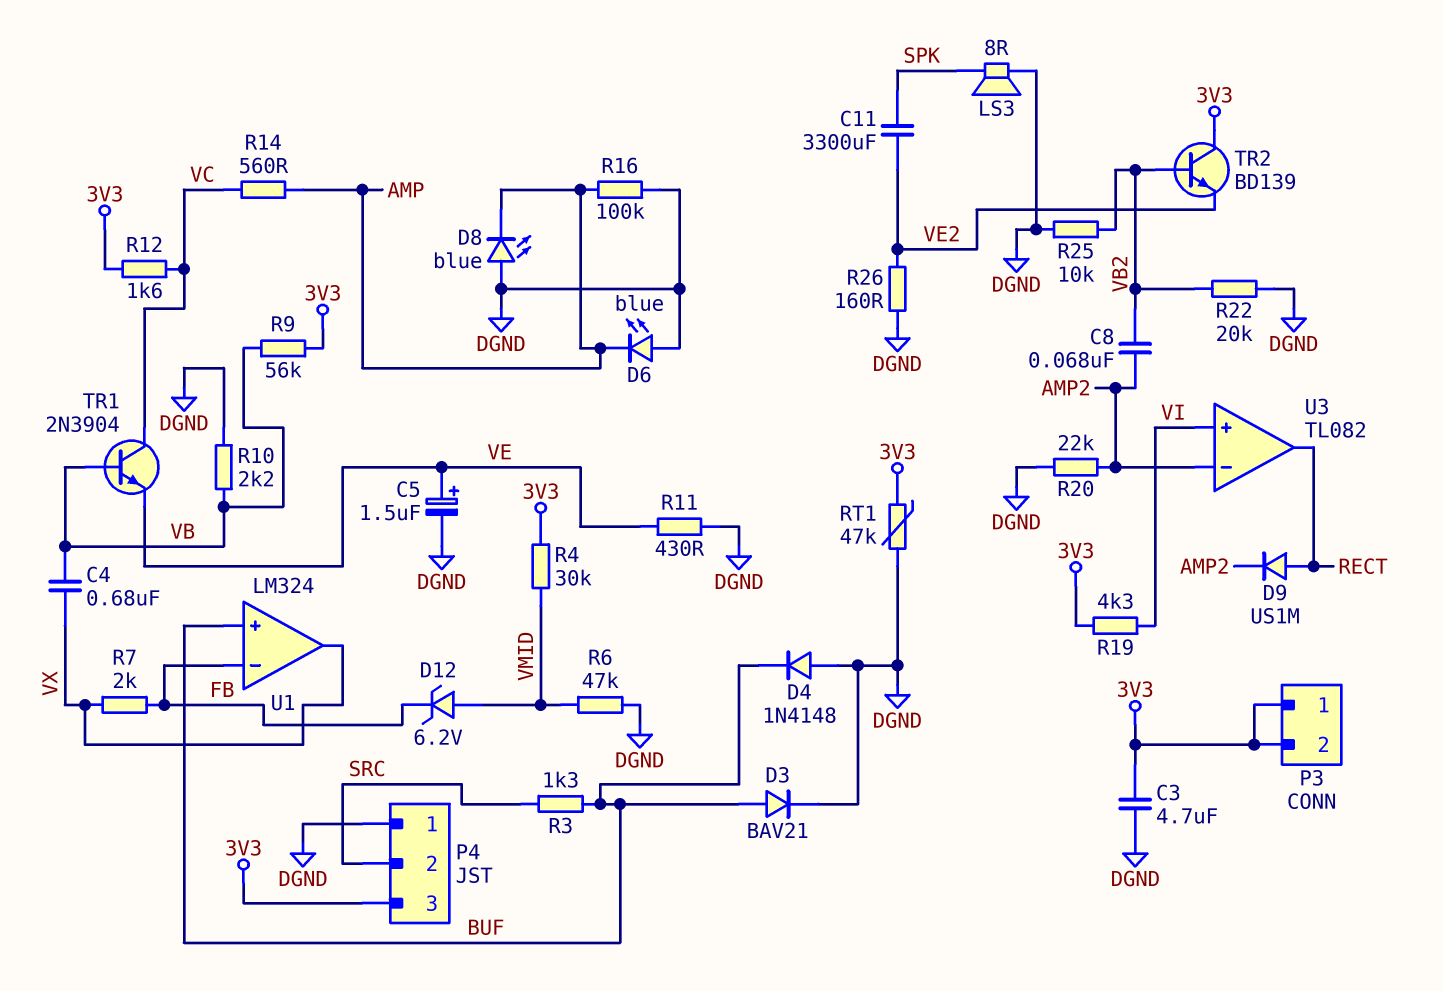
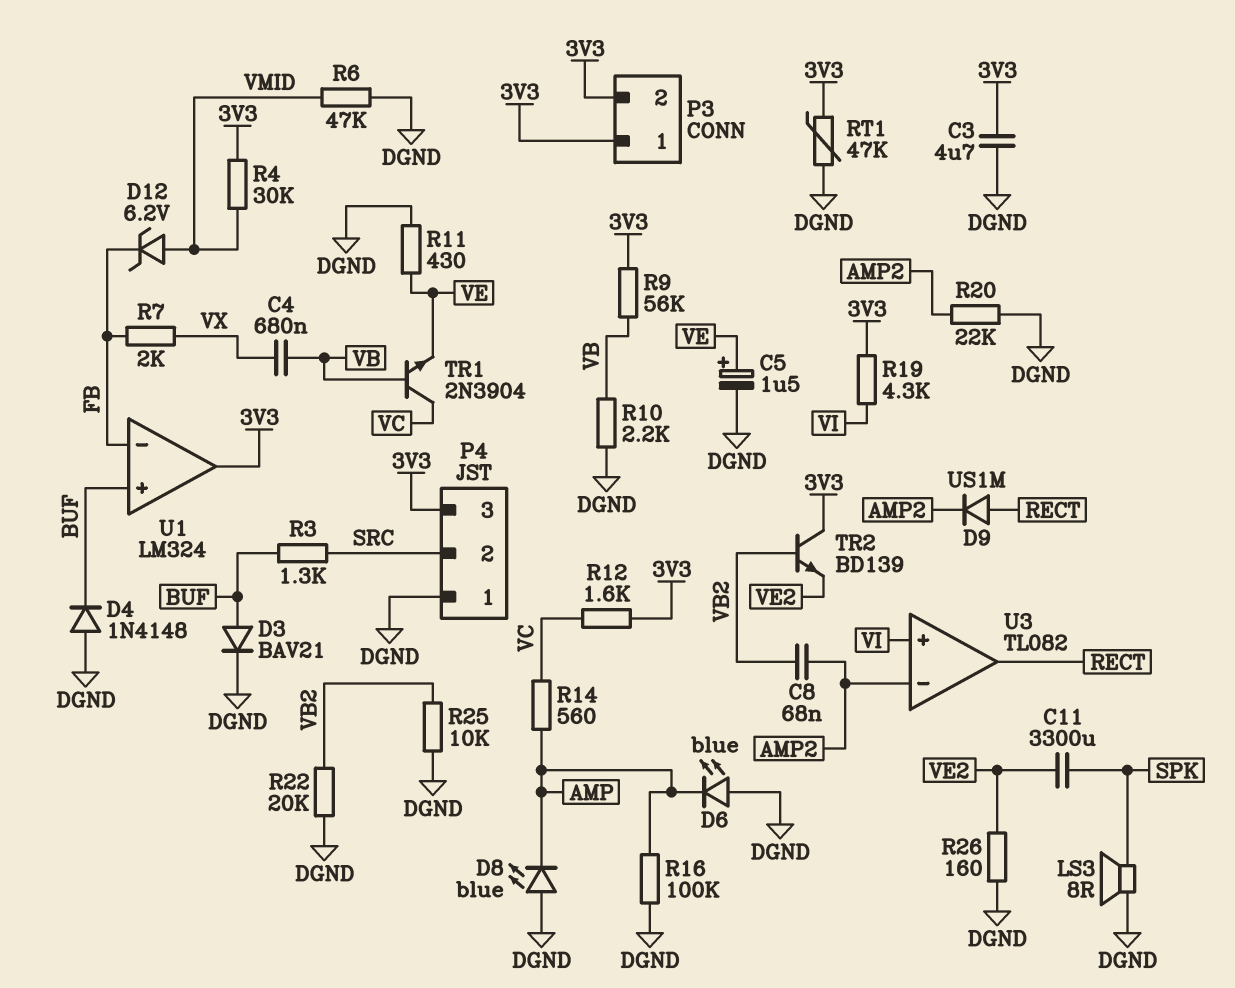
U1 pin out: VX -> 3V3

